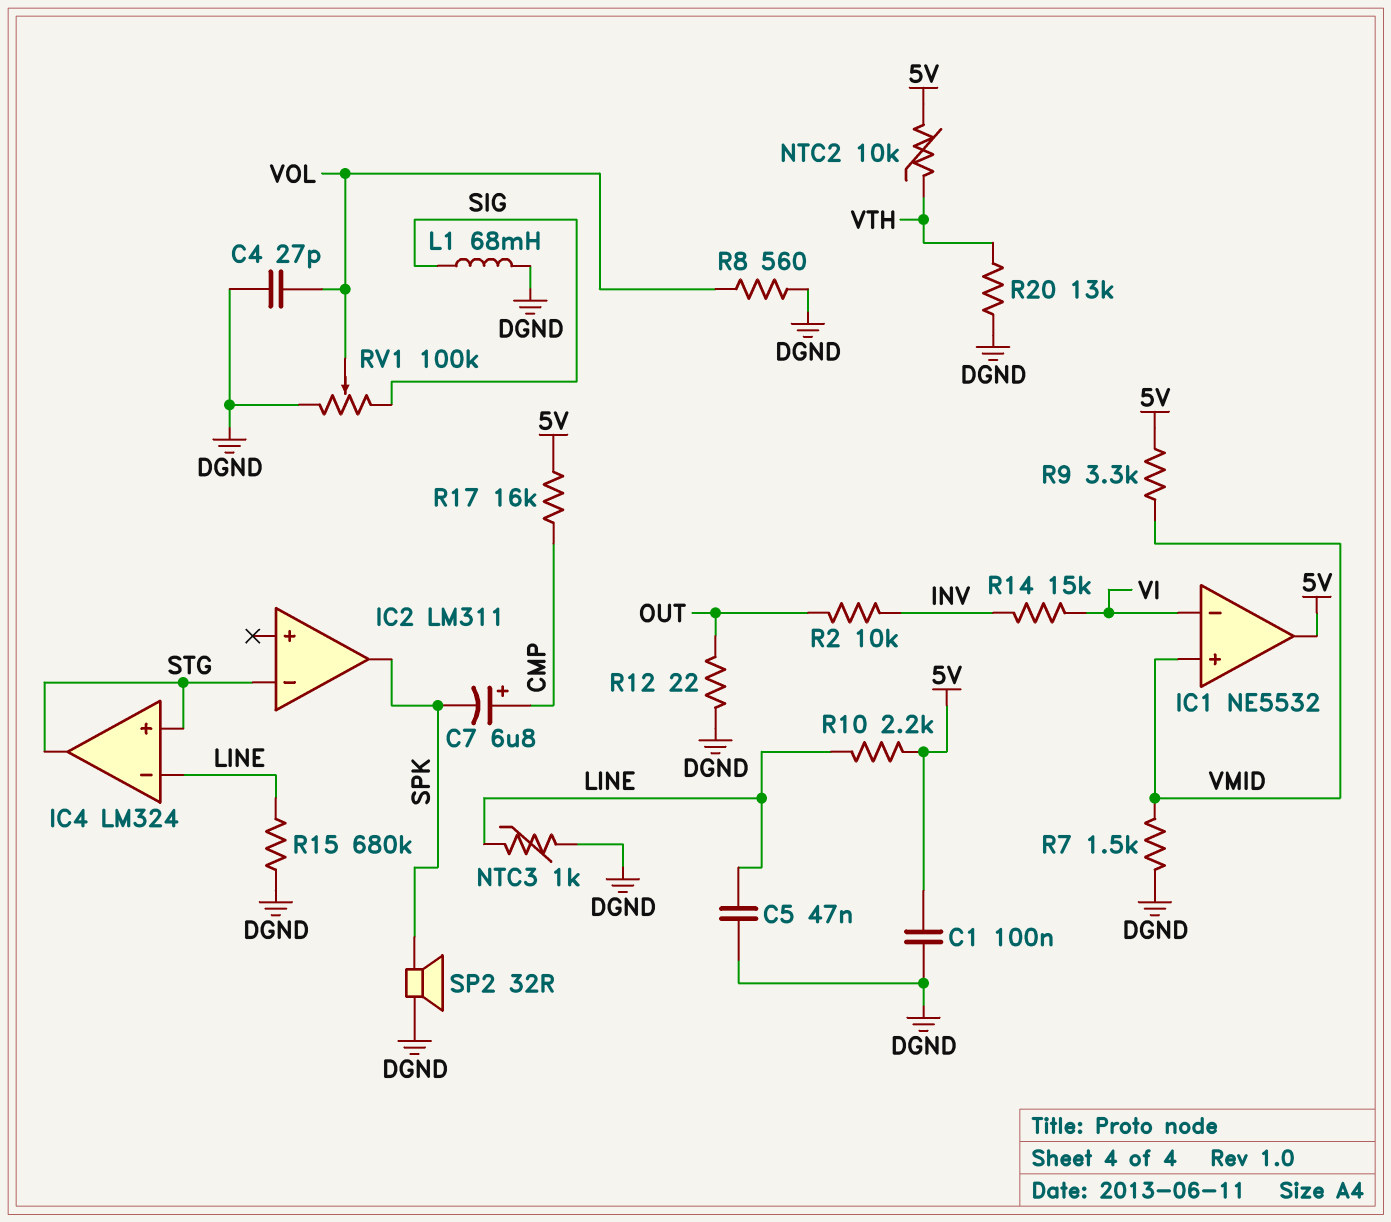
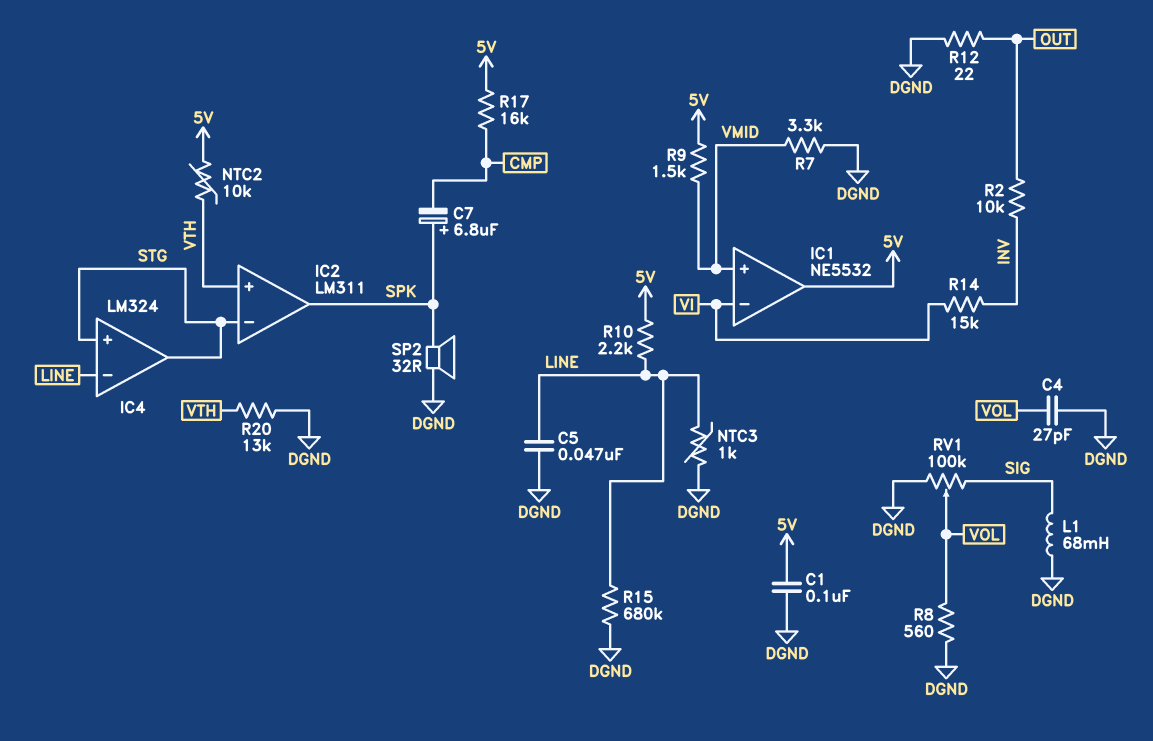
C7: 6.8uF (plus CMP, minus SPK) -> 6.8uF (plus SPK, minus CMP)
IC2 pin in+: none -> VTH
R7: 1.5k (DGND, VMID) -> 3.3k (DGND, VMID)
R9: 3.3k (5V, VMID) -> 1.5k (5V, VMID)

